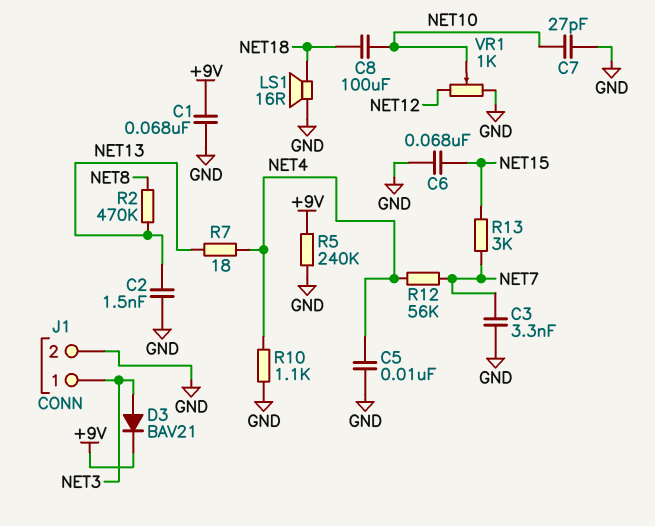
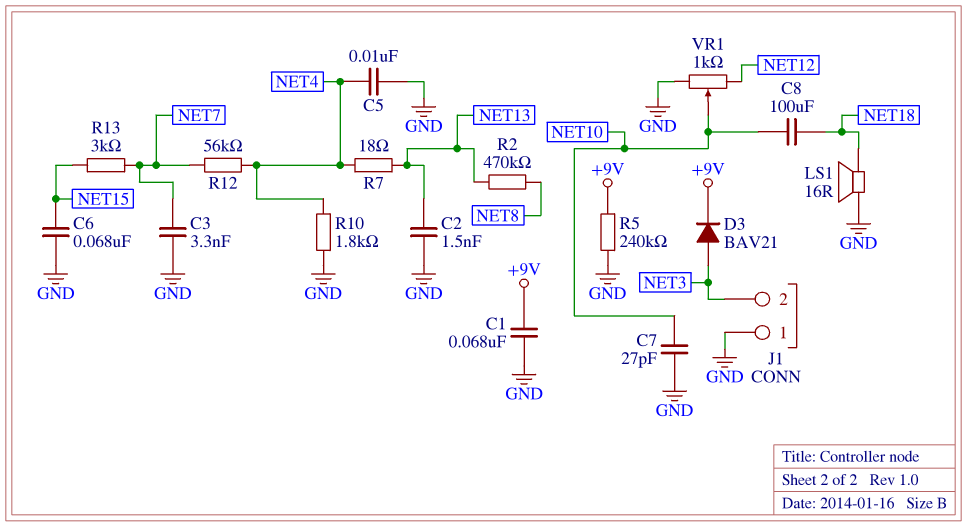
J1 pin 1: NET3 -> GND
J1 pin 2: GND -> NET3
R10: 1.1k (GND, NET4) -> 1.8k (GND, NET4)

